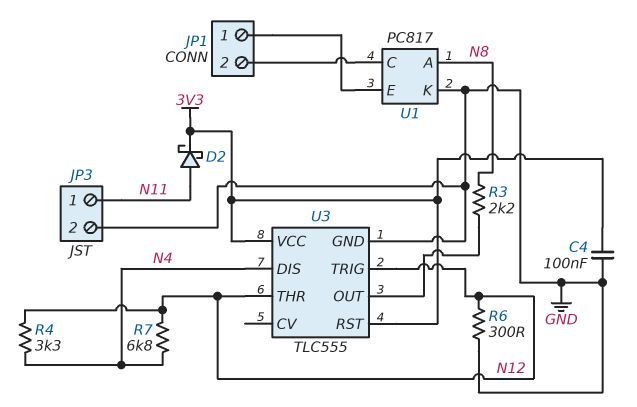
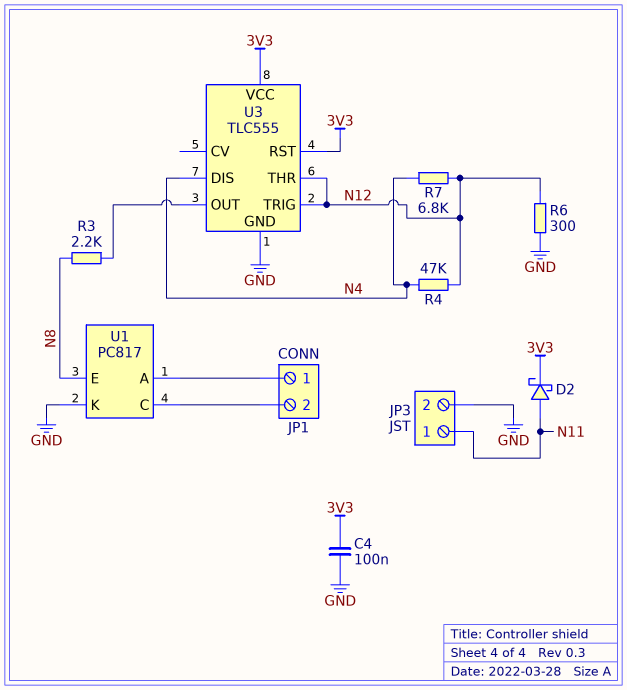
R4: 3.3k (N4, N12) -> 47k (N4, N12)
U1 pin A: N8 -> JP1/1
U1 pin E: JP1/1 -> N8

